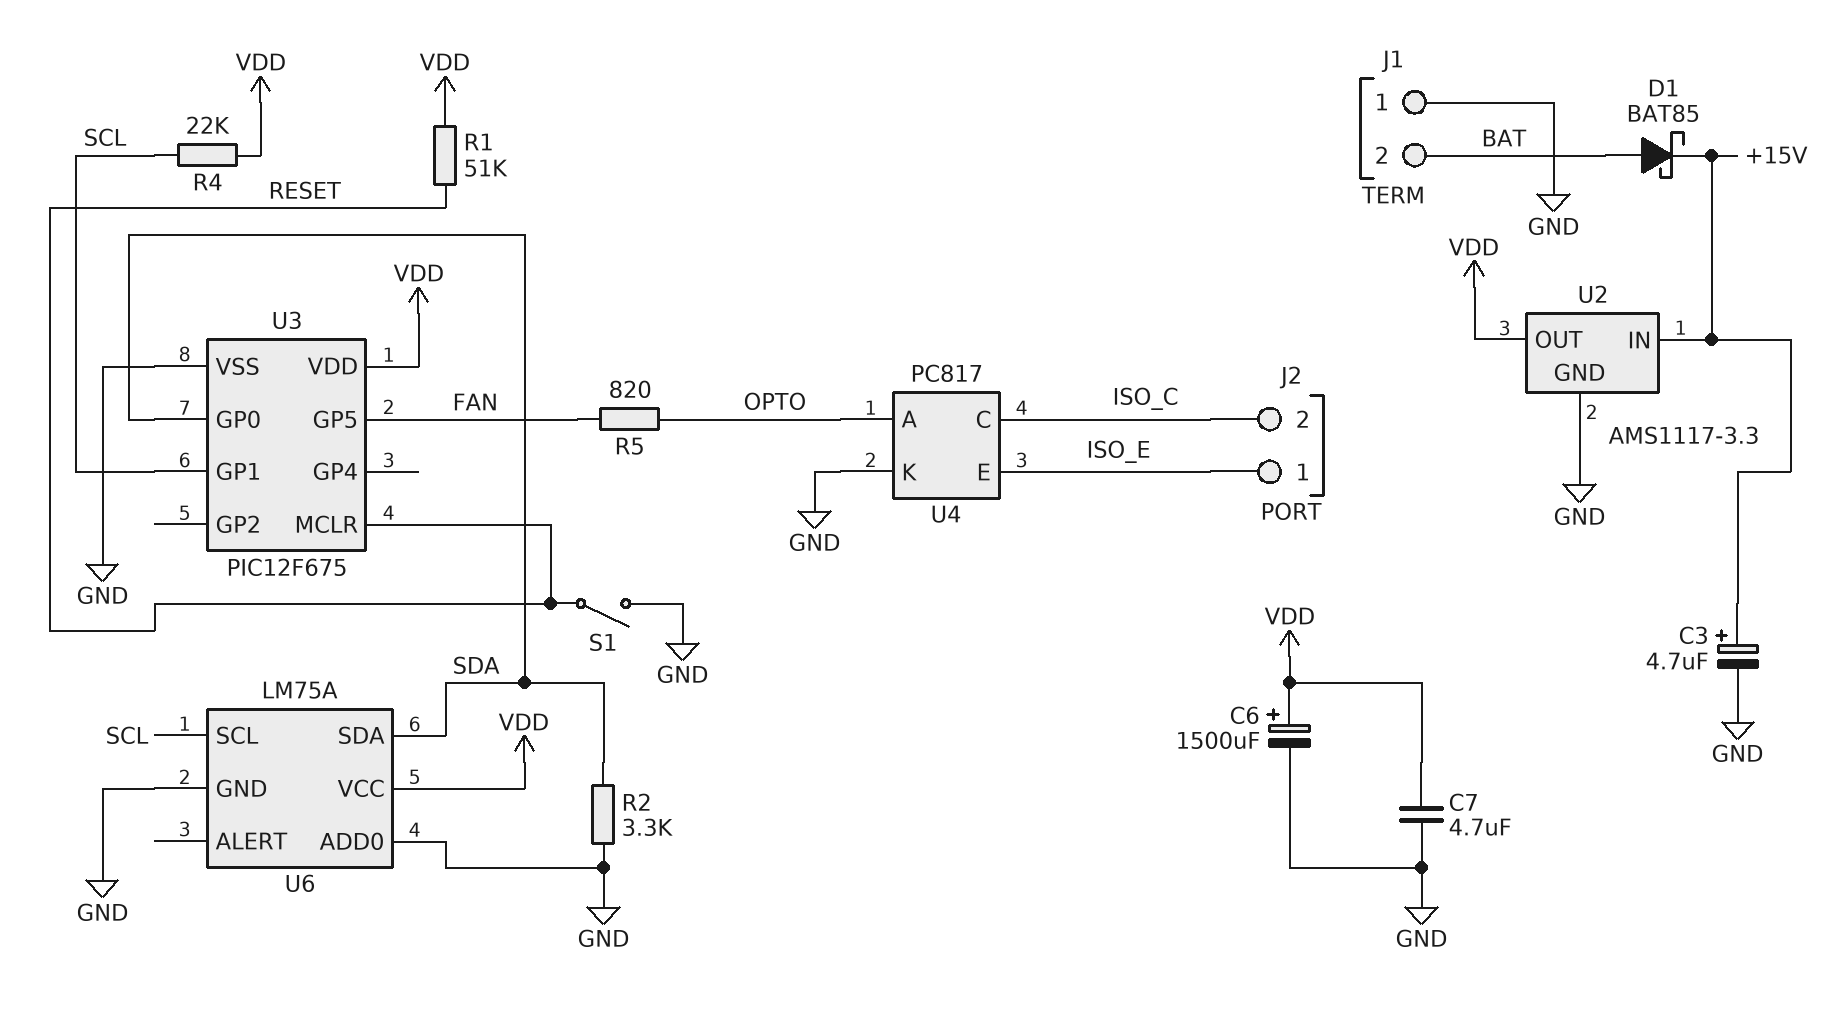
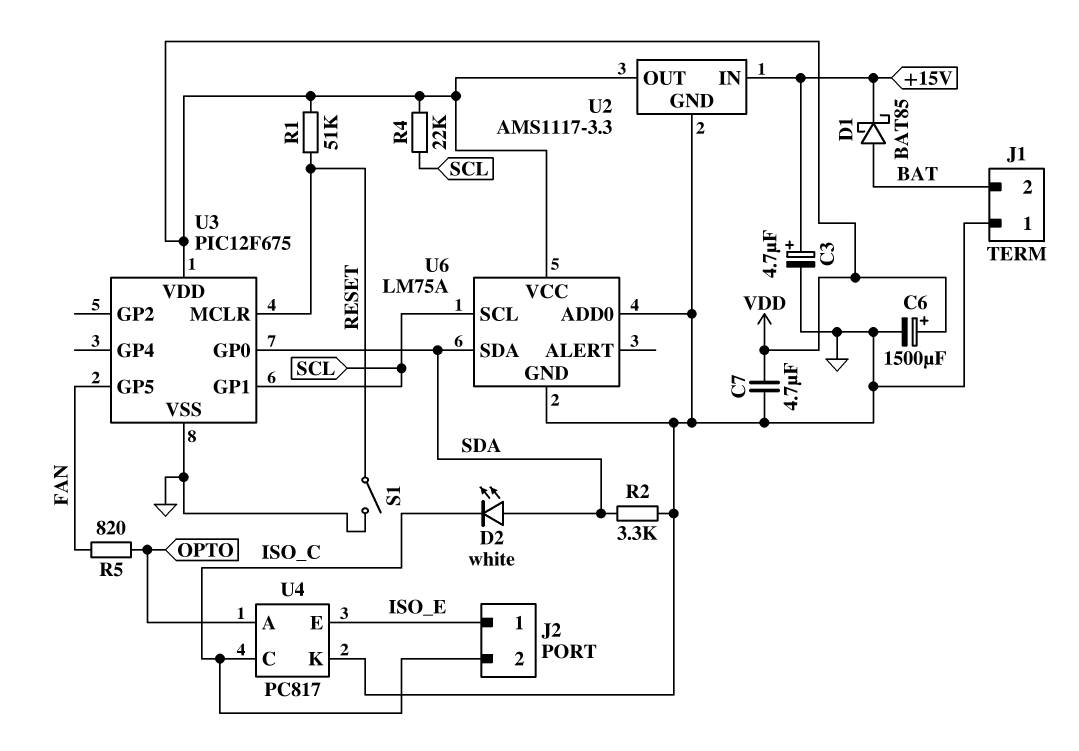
D2: none -> LED white (A SDA, K ISO_C)

